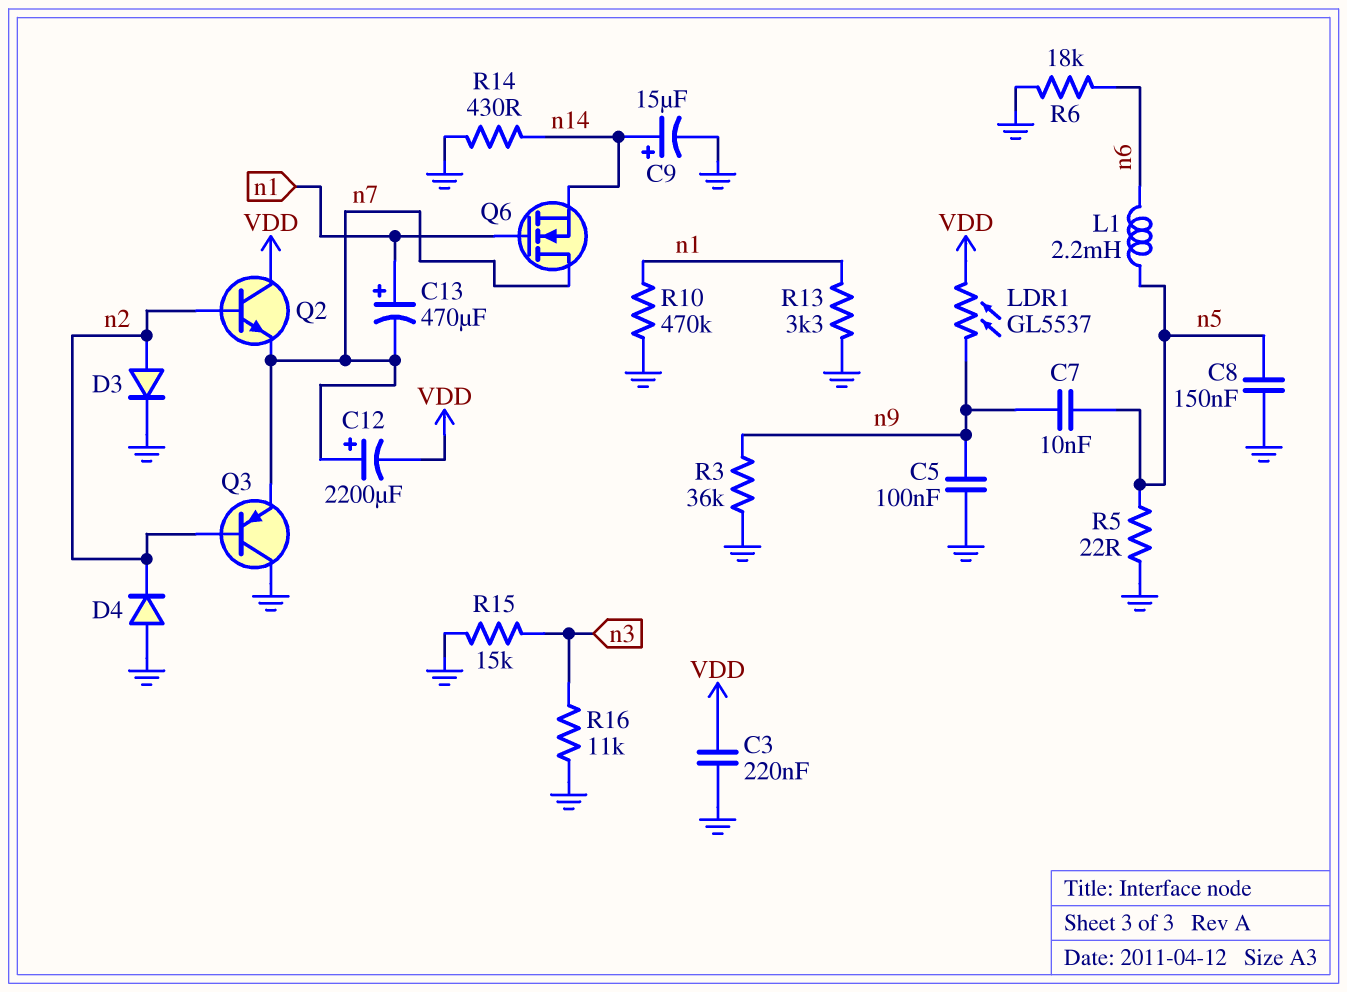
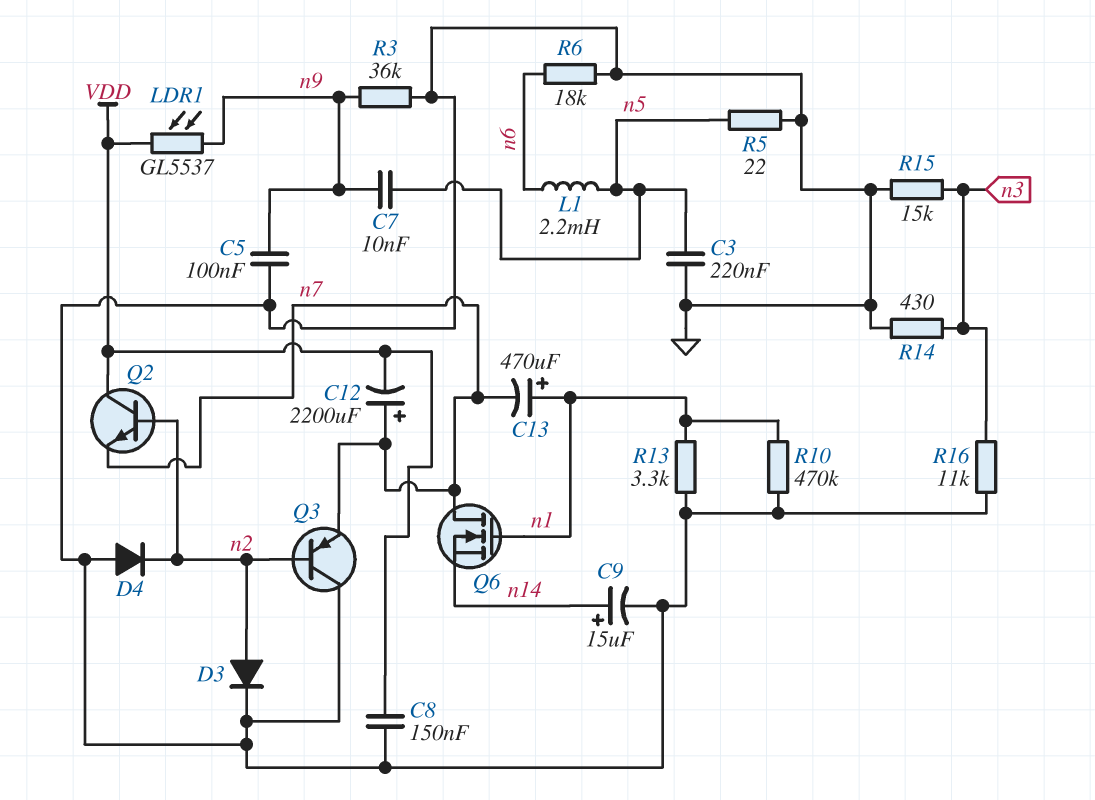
C3: 220nF (GND, VDD) -> 220nF (GND, n5)
C8: 150nF (GND, n5) -> 150nF (GND, VDD)
R14: 430 (GND, n14) -> 430 (GND, n3)

